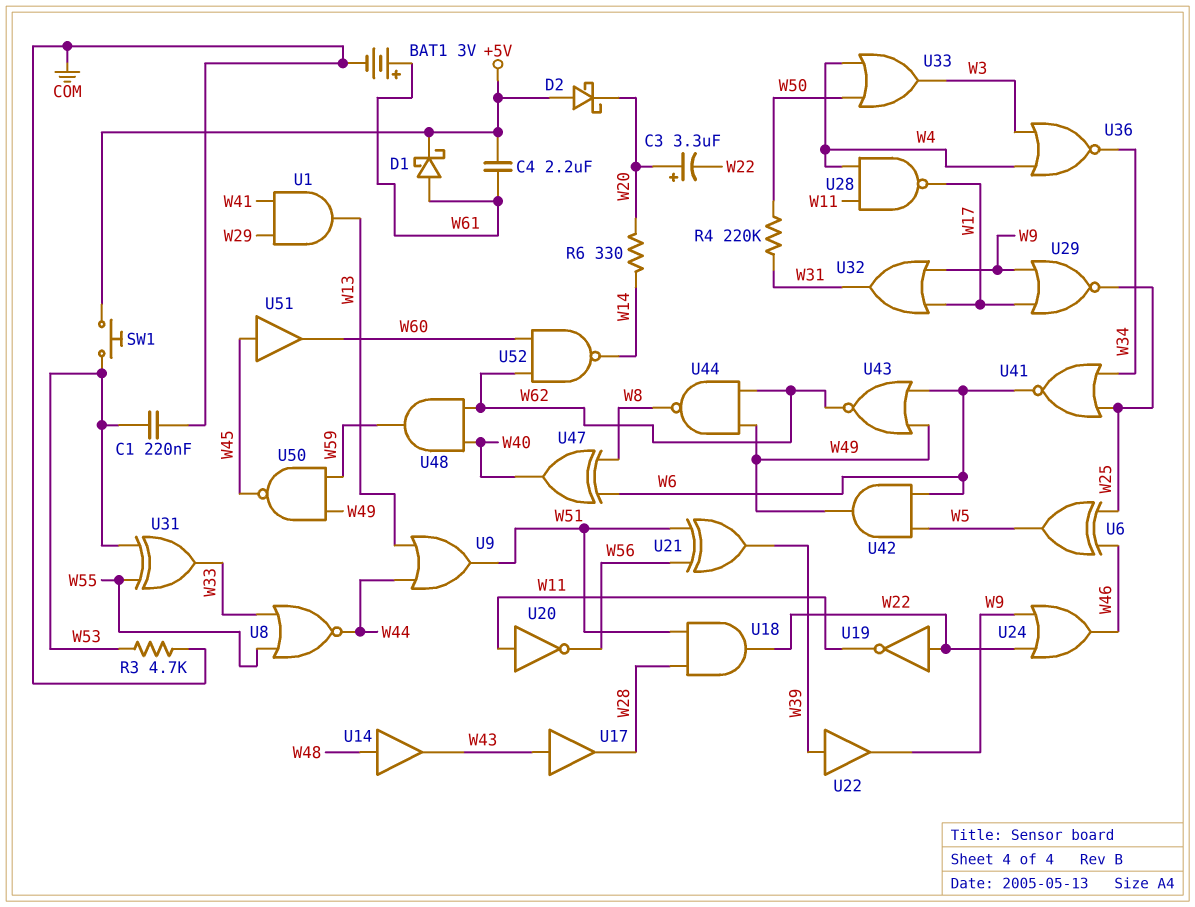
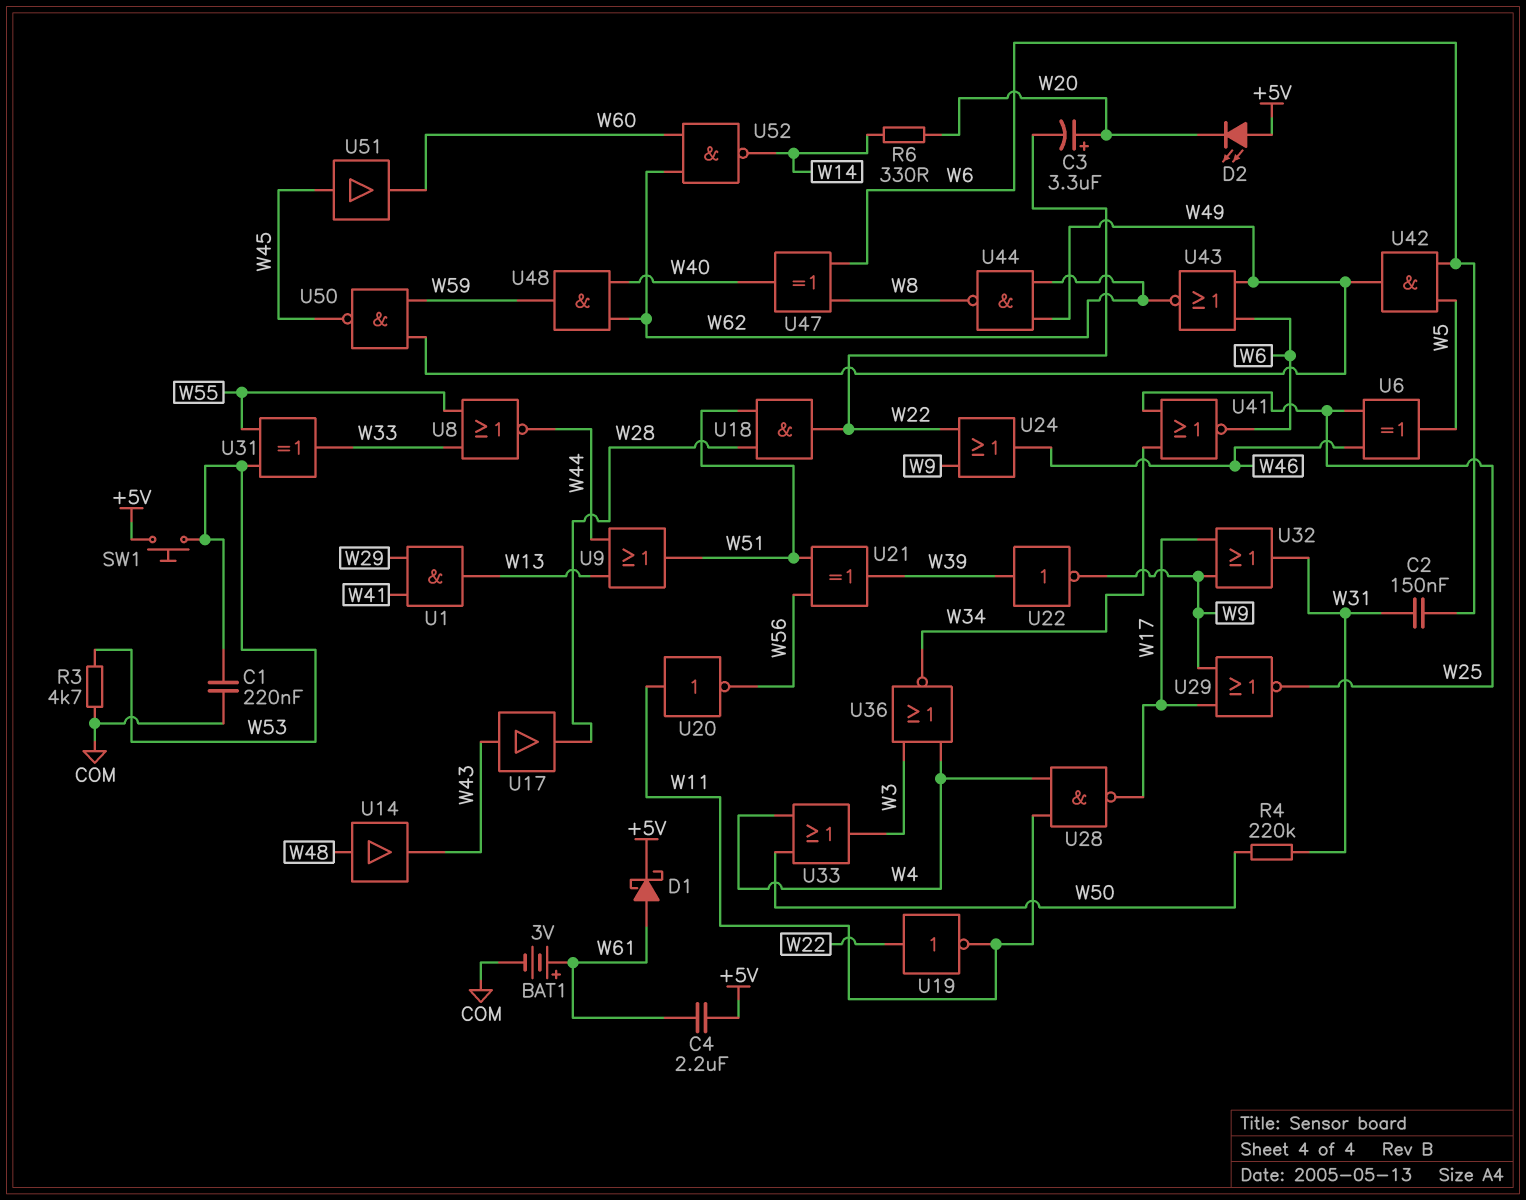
C2: none -> 150nF (W6, W31)
D2: schottky (A +5V, K W20) -> LED (A +5V, K W20)
U22: buffer (in W39, out W9) -> NOT (in W39, out W9)

